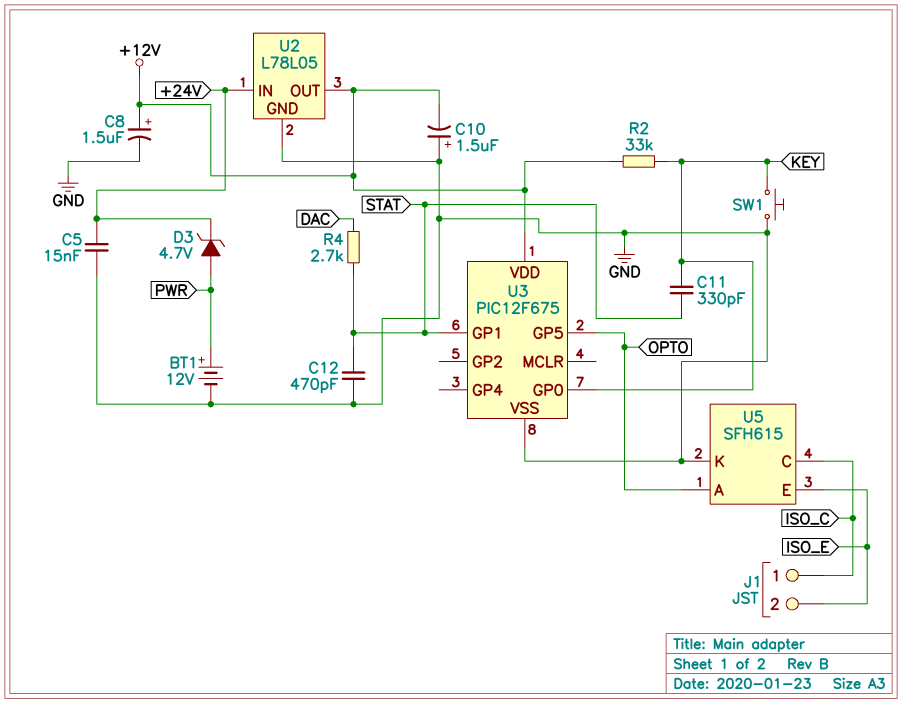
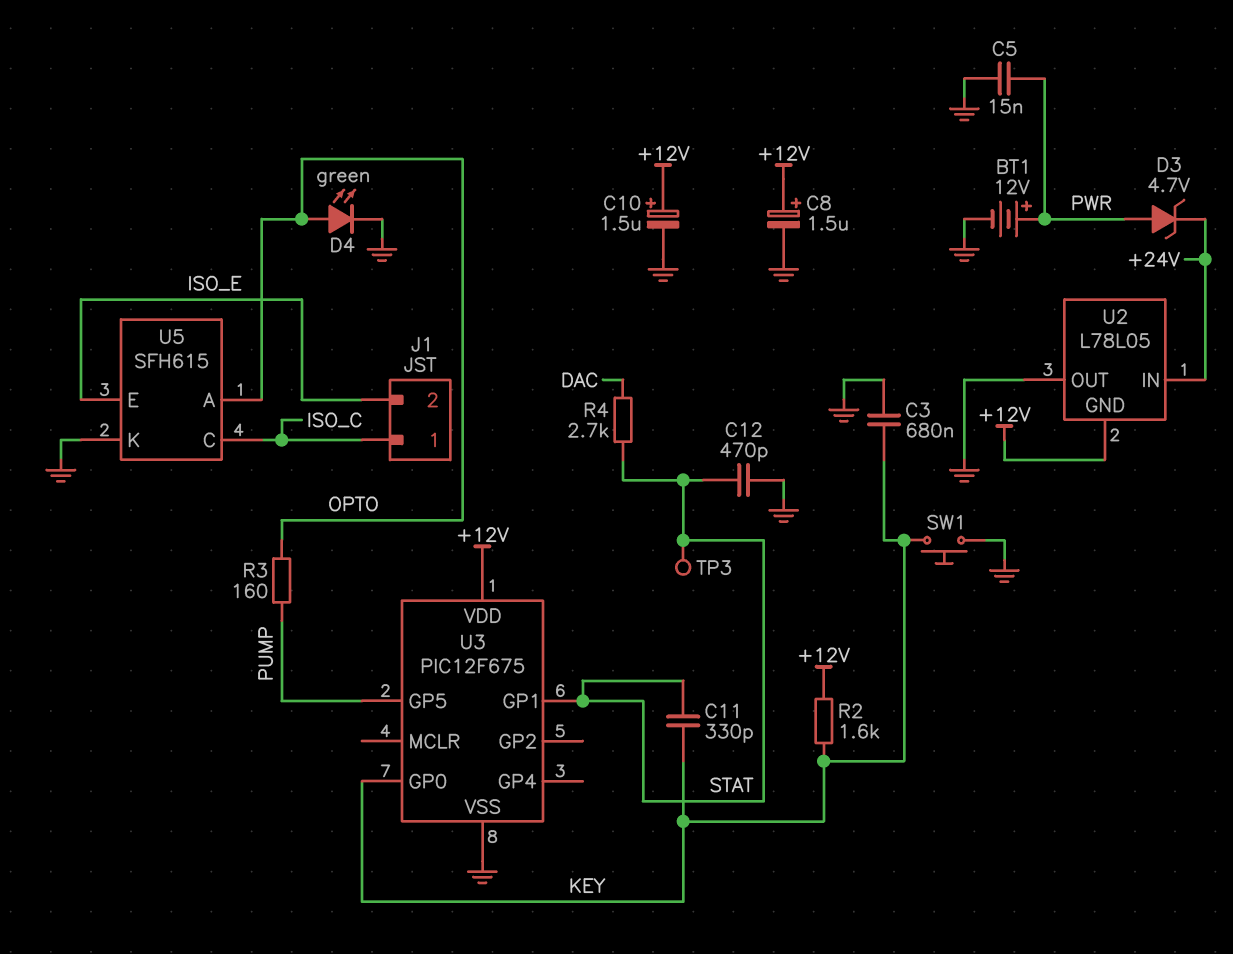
C3: none -> 680nF (GND, KEY)
C5: 15nF (+24V, GND) -> 15nF (GND, PWR)
C10: 1.5uF (plus GND, minus +12V) -> 1.5uF (plus +12V, minus GND)
D4: none -> LED green (A OPTO, K GND)
R2: 33k (+12V, KEY) -> 1.6k (+12V, KEY)
R3: none -> 160 (OPTO, PUMP)
TP3: none -> test point (STAT)
U2 pin GND: GND -> +12V
U2 pin OUT: +12V -> GND
U3 pin GP5: OPTO -> PUMP

